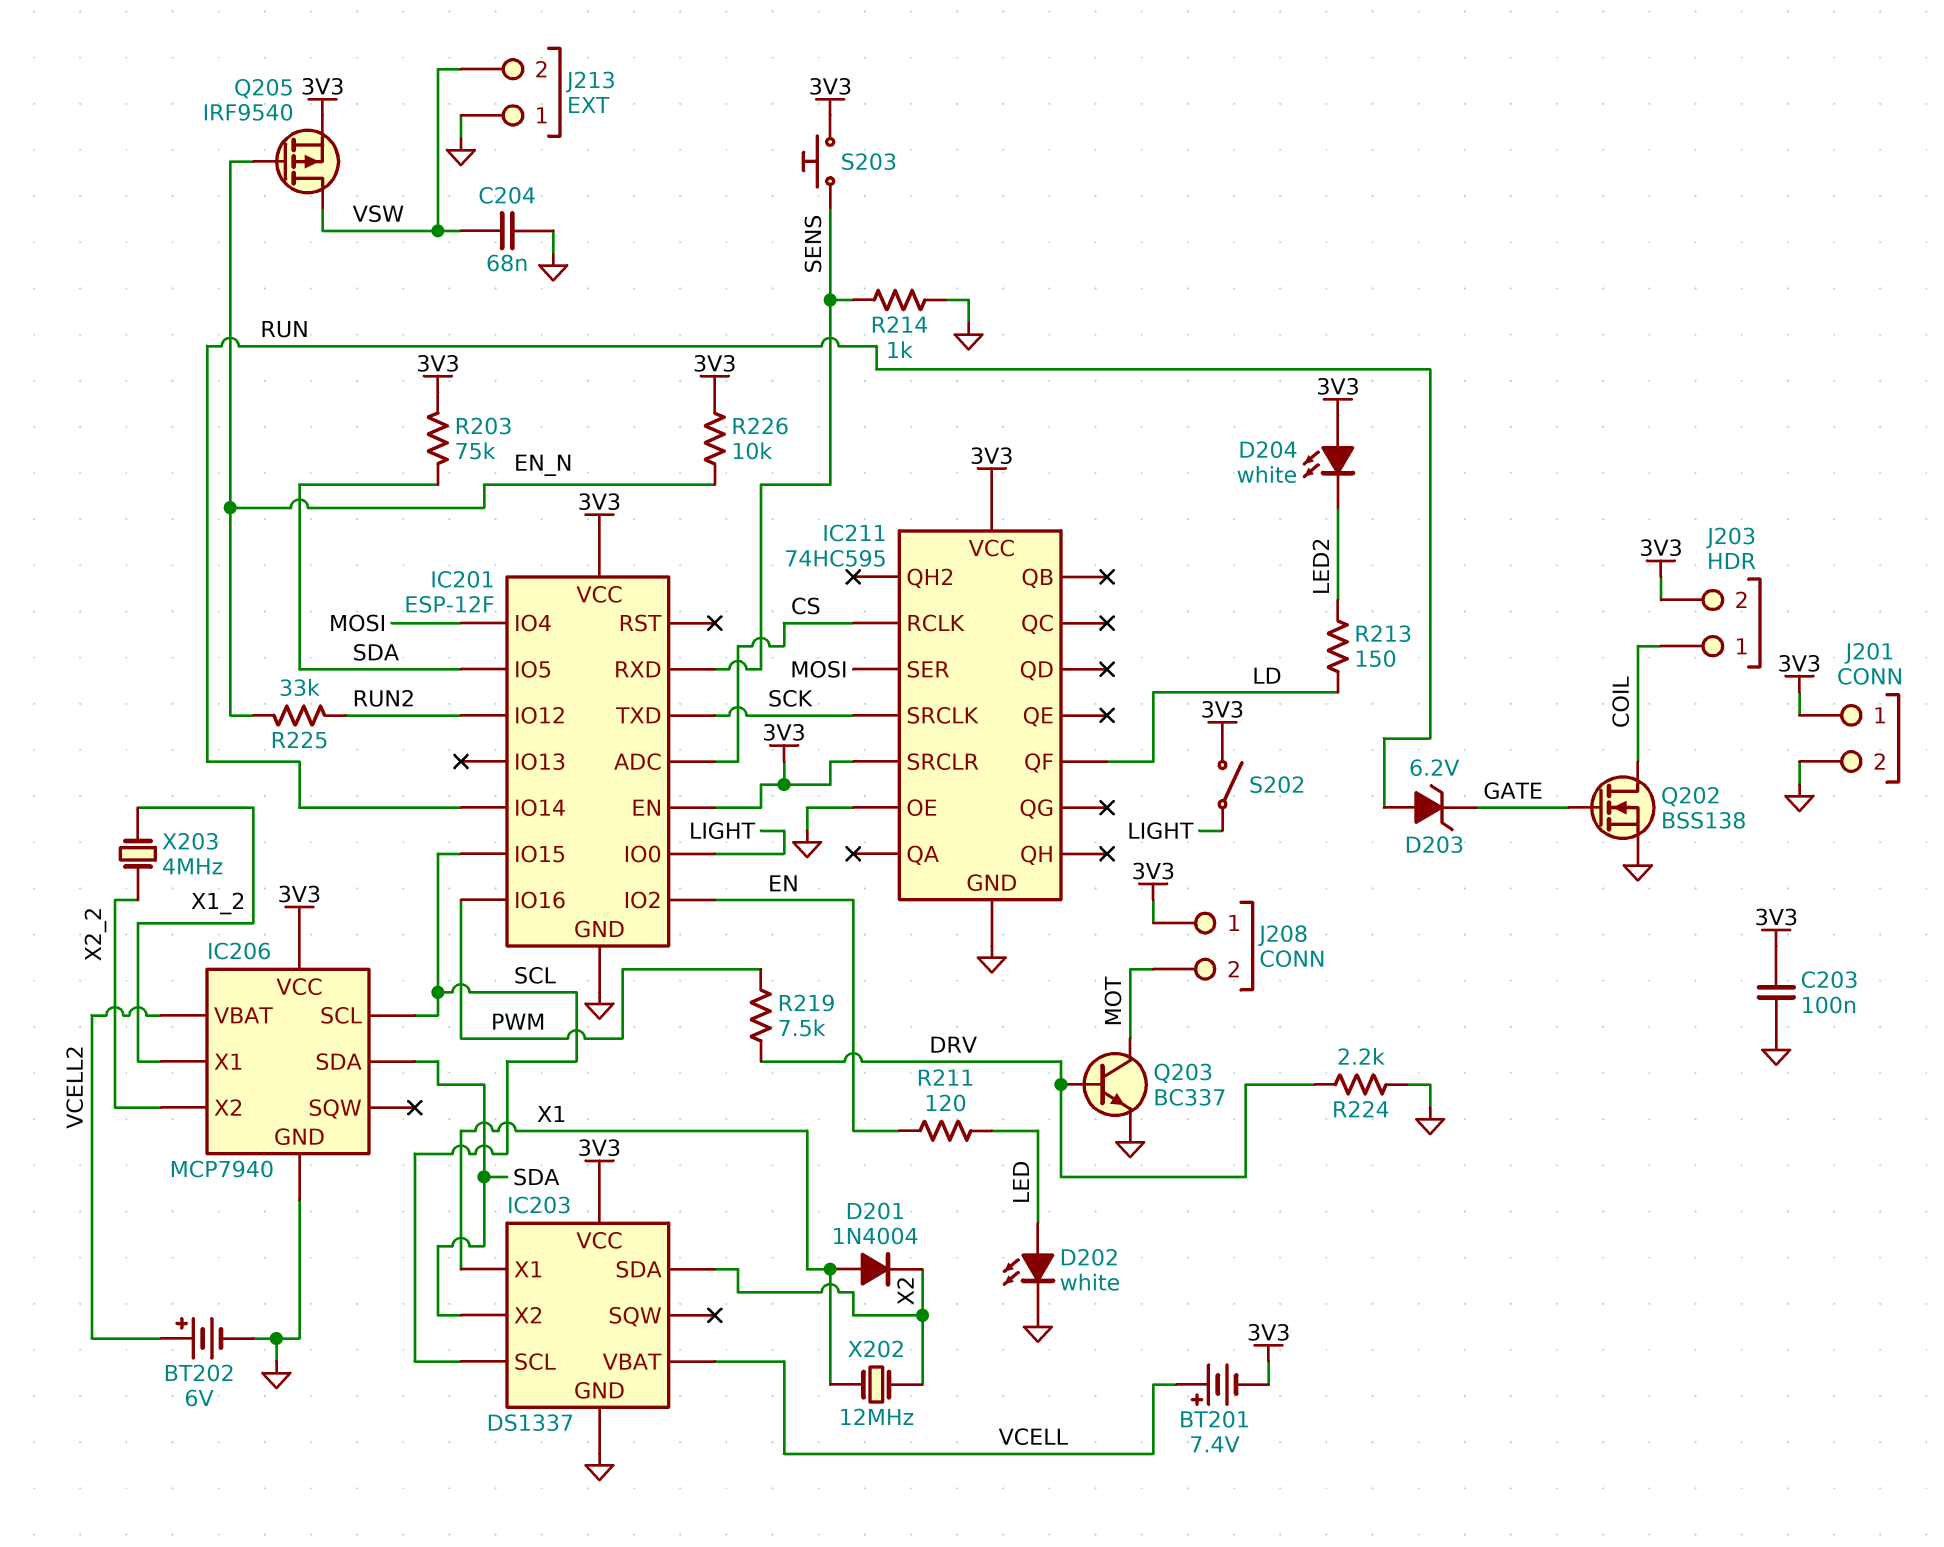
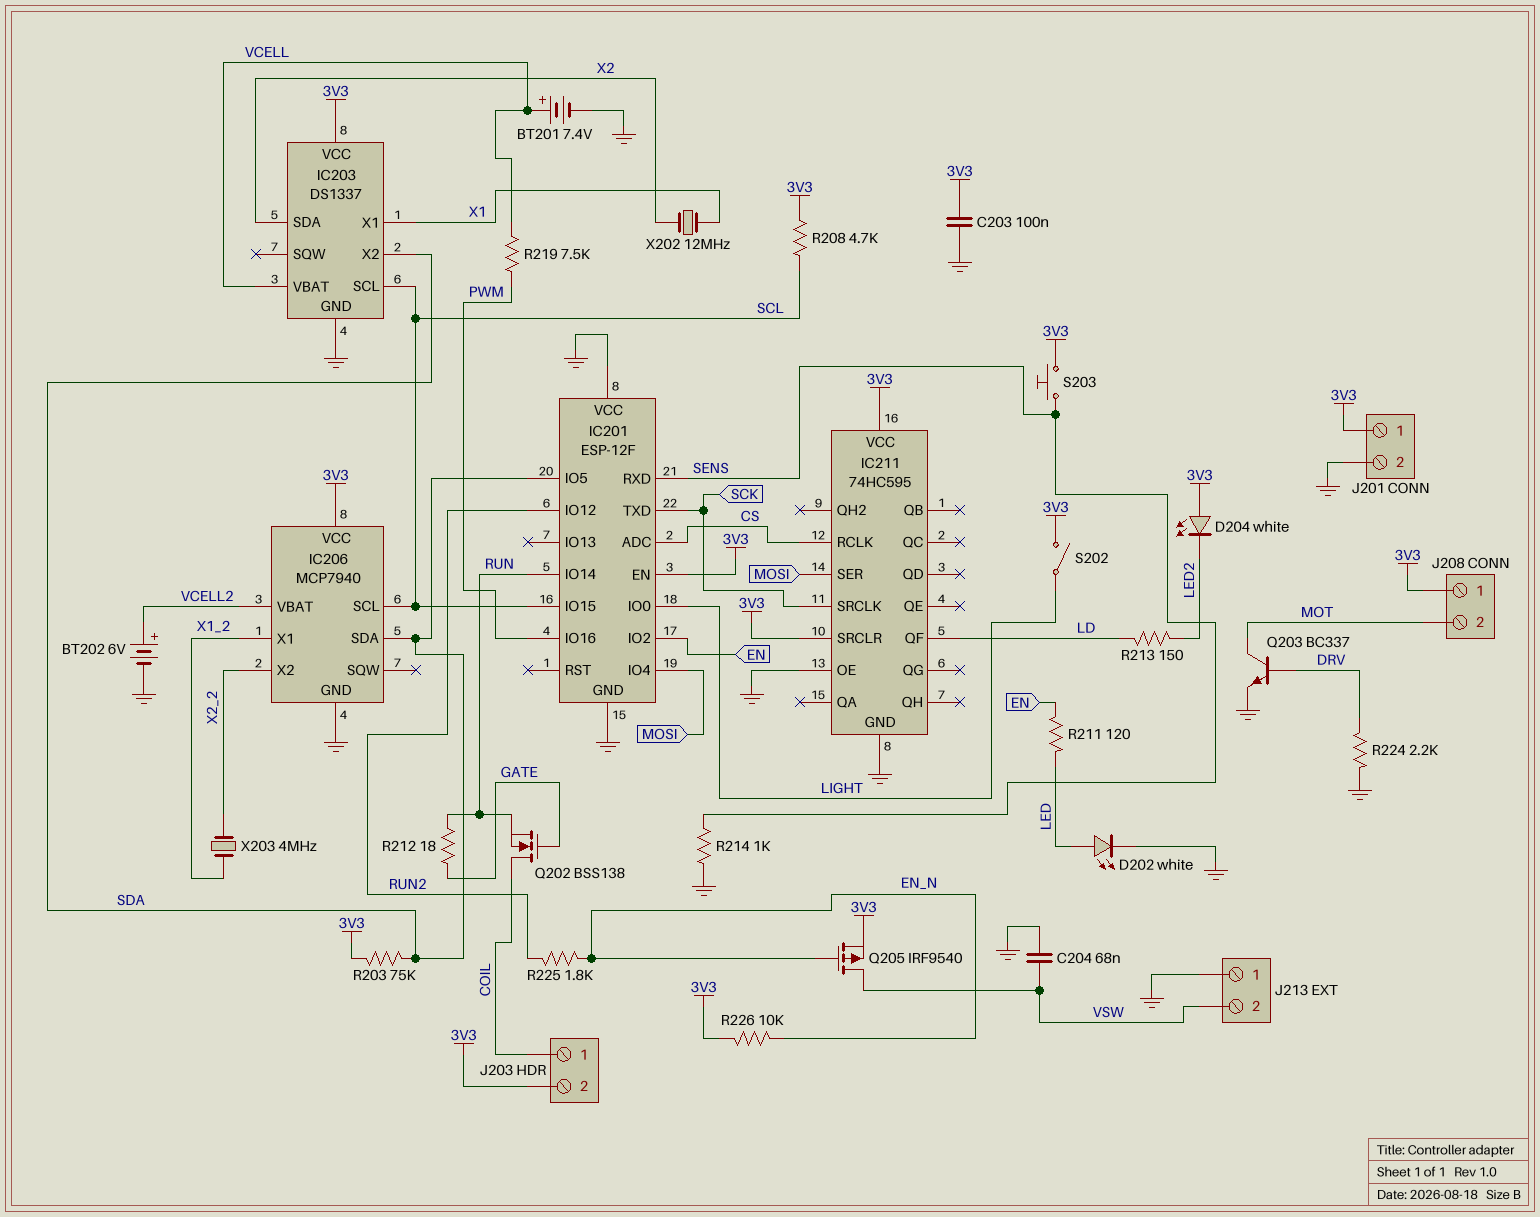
BT201: 7.4V (plus VCELL, minus 3V3) -> 7.4V (plus VCELL, minus GND)
D201: diode 1N4004 (A X1, K X2) -> none
D203: zener 6.2V (A RUN, K GATE) -> none
IC201 pin VCC: 3V3 -> GND
Q202: NMOS BSS138 (G GATE, D COIL, S GND) -> NMOS BSS138 (G GATE, D COIL, S RUN)
R208: none -> 4.7k (3V3, SCL)
R212: none -> 18 (GATE, RUN)
R219: 7.5k (DRV, PWM) -> 7.5k (PWM, VCELL)
R225: 33k (EN_N, RUN2) -> 1.8k (EN_N, RUN2)

